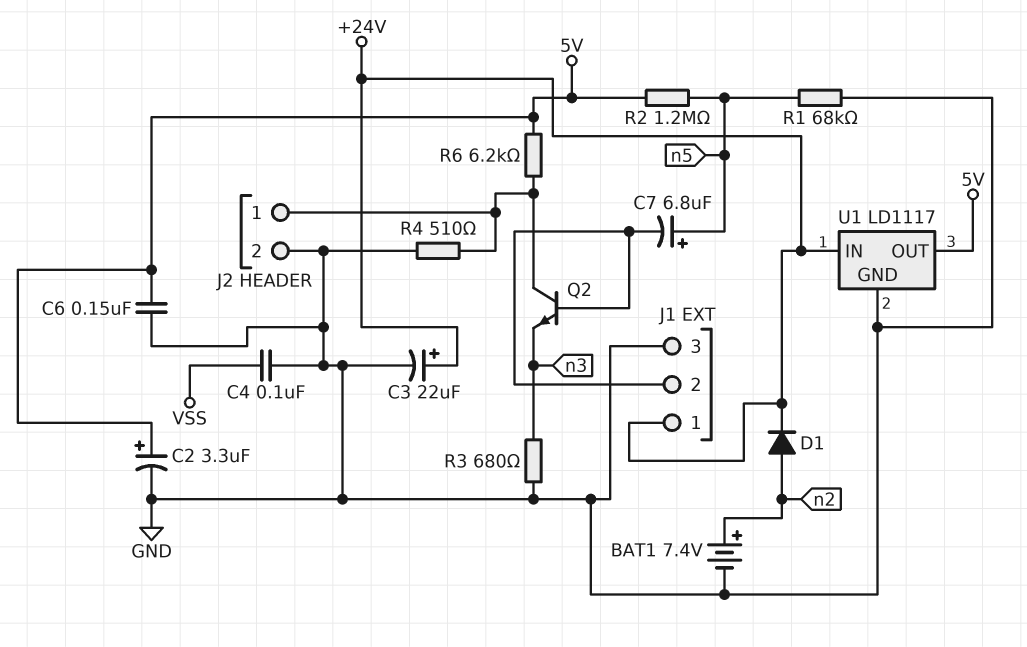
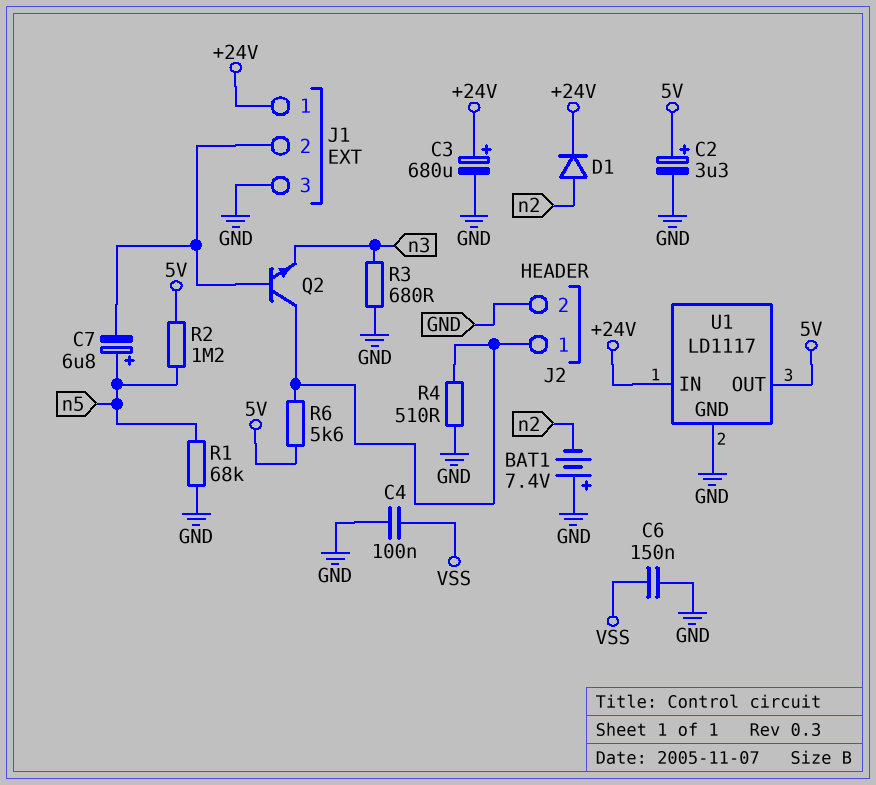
BAT1: 7.4V (plus n2, minus GND) -> 7.4V (plus GND, minus n2)
C3: 22uF (plus +24V, minus GND) -> 680uF (plus +24V, minus GND)
C6: 150nF (5V, GND) -> 150nF (GND, VSS)
R6: 6.2k (5V, J2/1) -> 5.6k (5V, J2/1)

